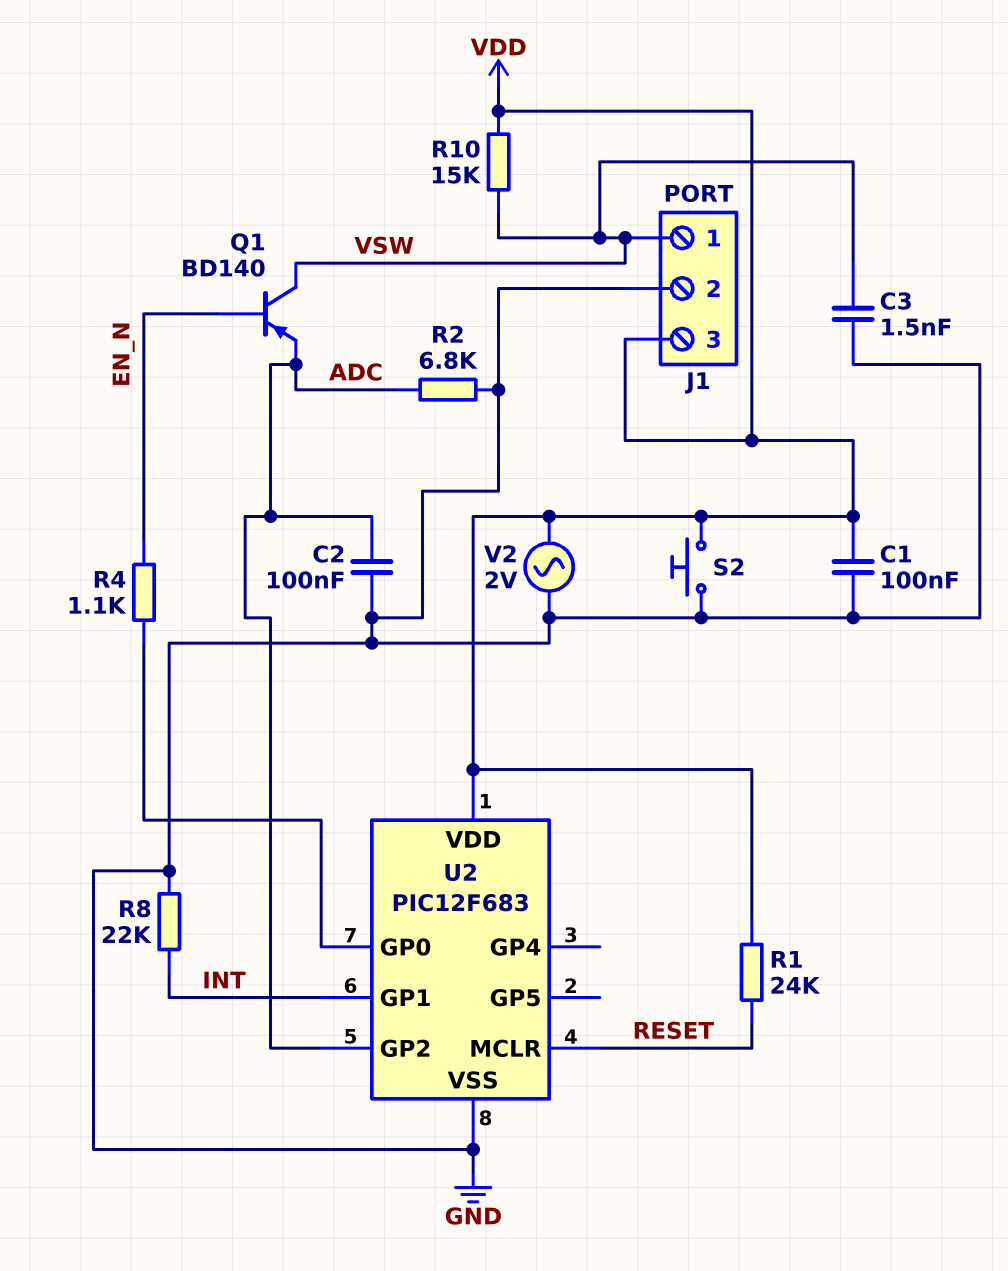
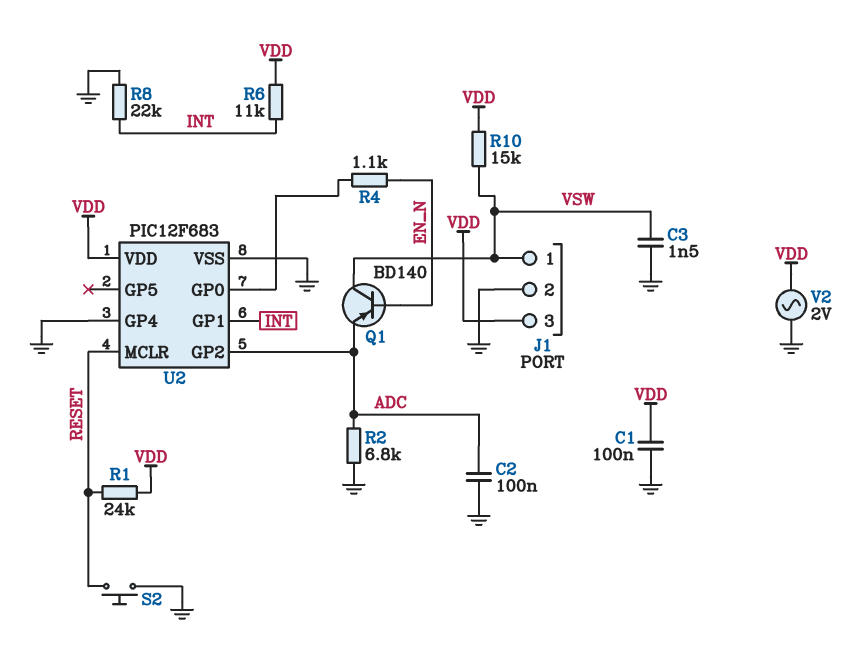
R6: none -> 11k (INT, VDD)
S2: button (GND, VDD) -> button (GND, RESET)
U2 pin GP4: none -> GND

